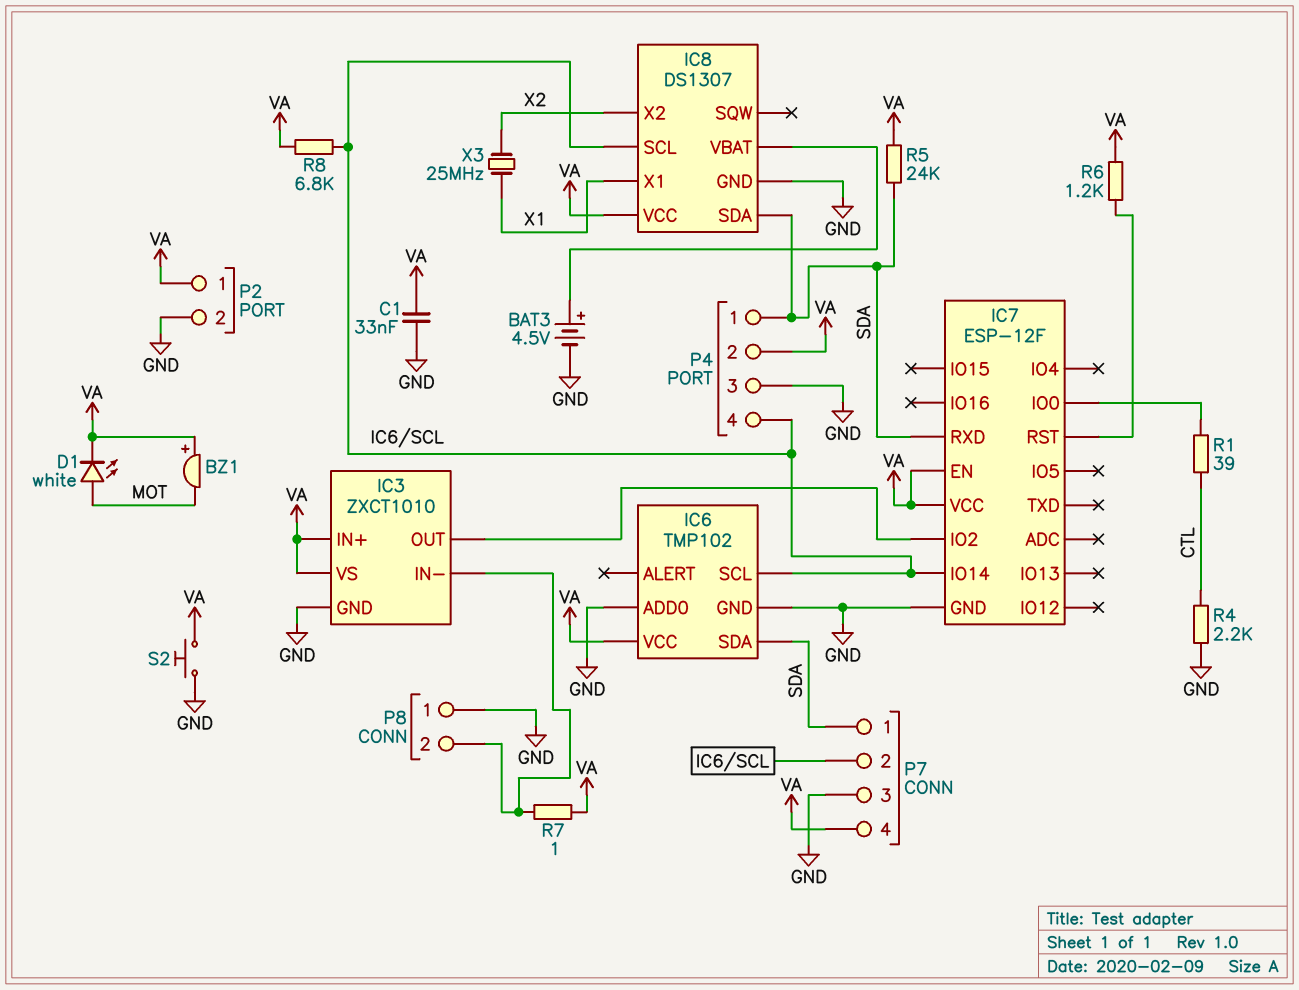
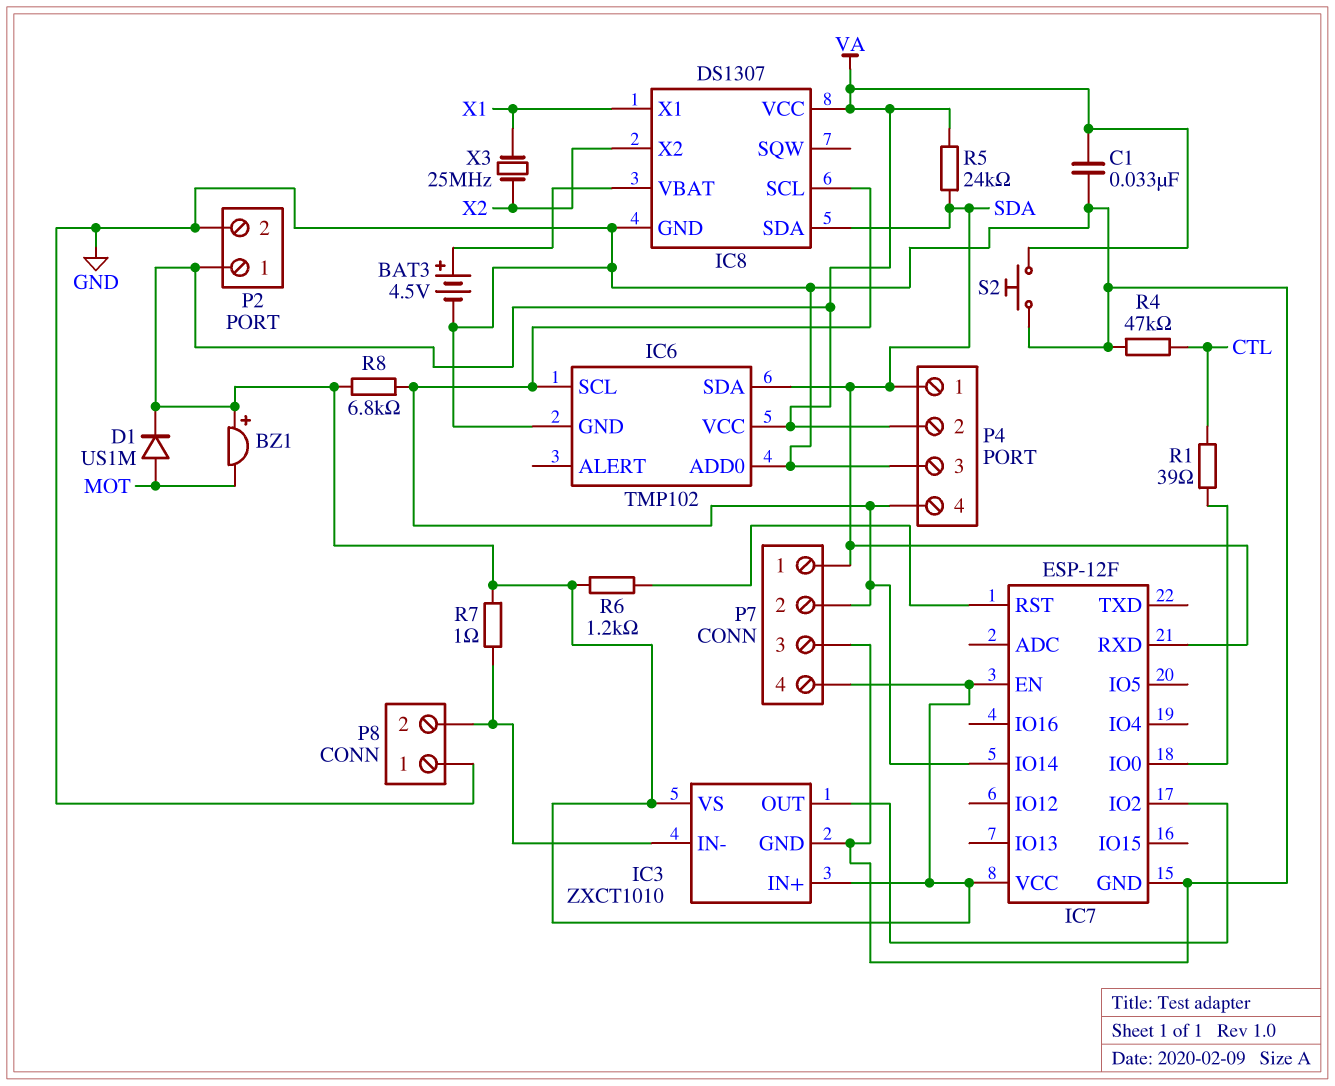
D1: LED white (A MOT, K VA) -> diode US1M (A MOT, K VA)
R4: 2.2k (CTL, GND) -> 47k (CTL, GND)

